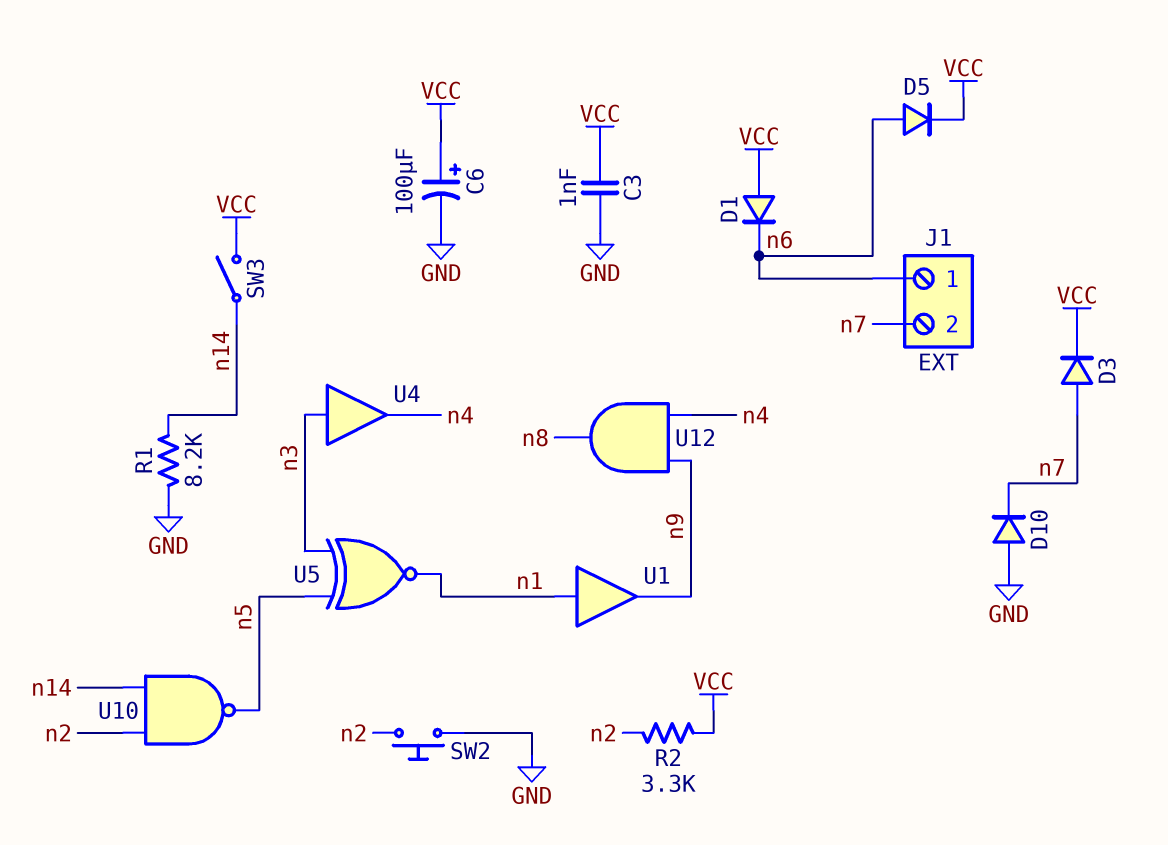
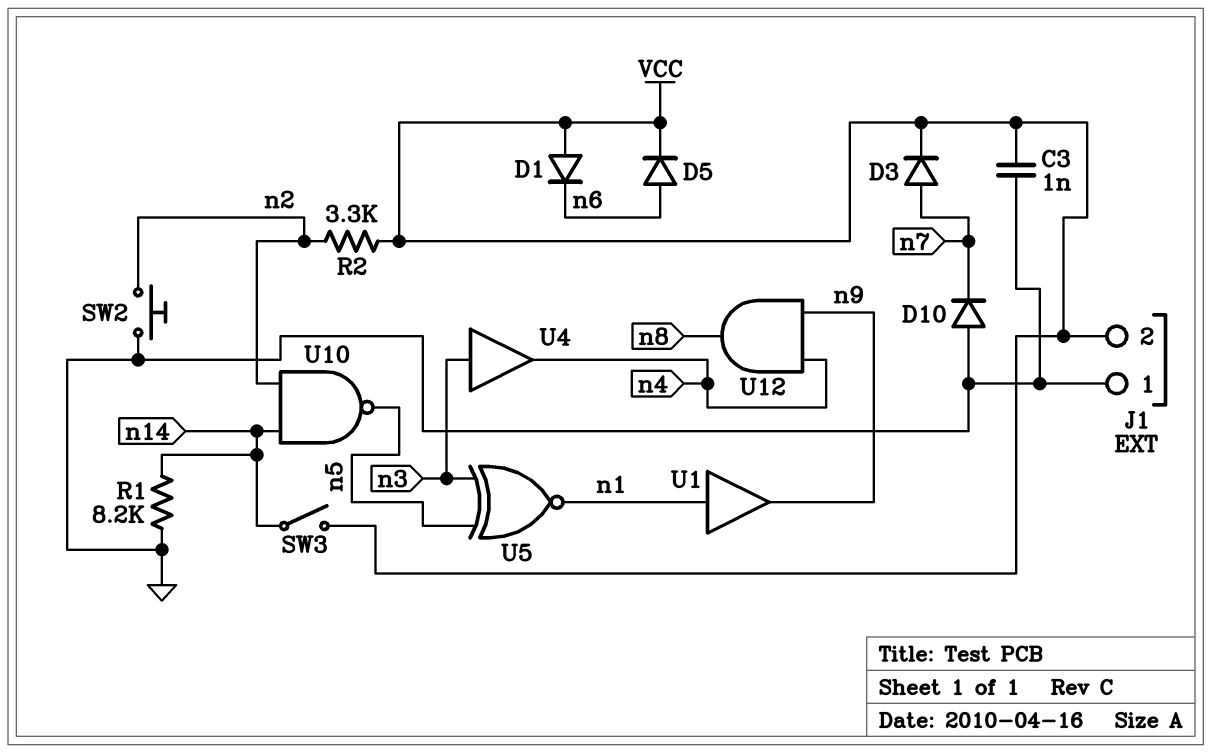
C6: 100uF (plus VCC, minus GND) -> none
J1 pin 1: n6 -> GND
J1 pin 2: n7 -> VCC

